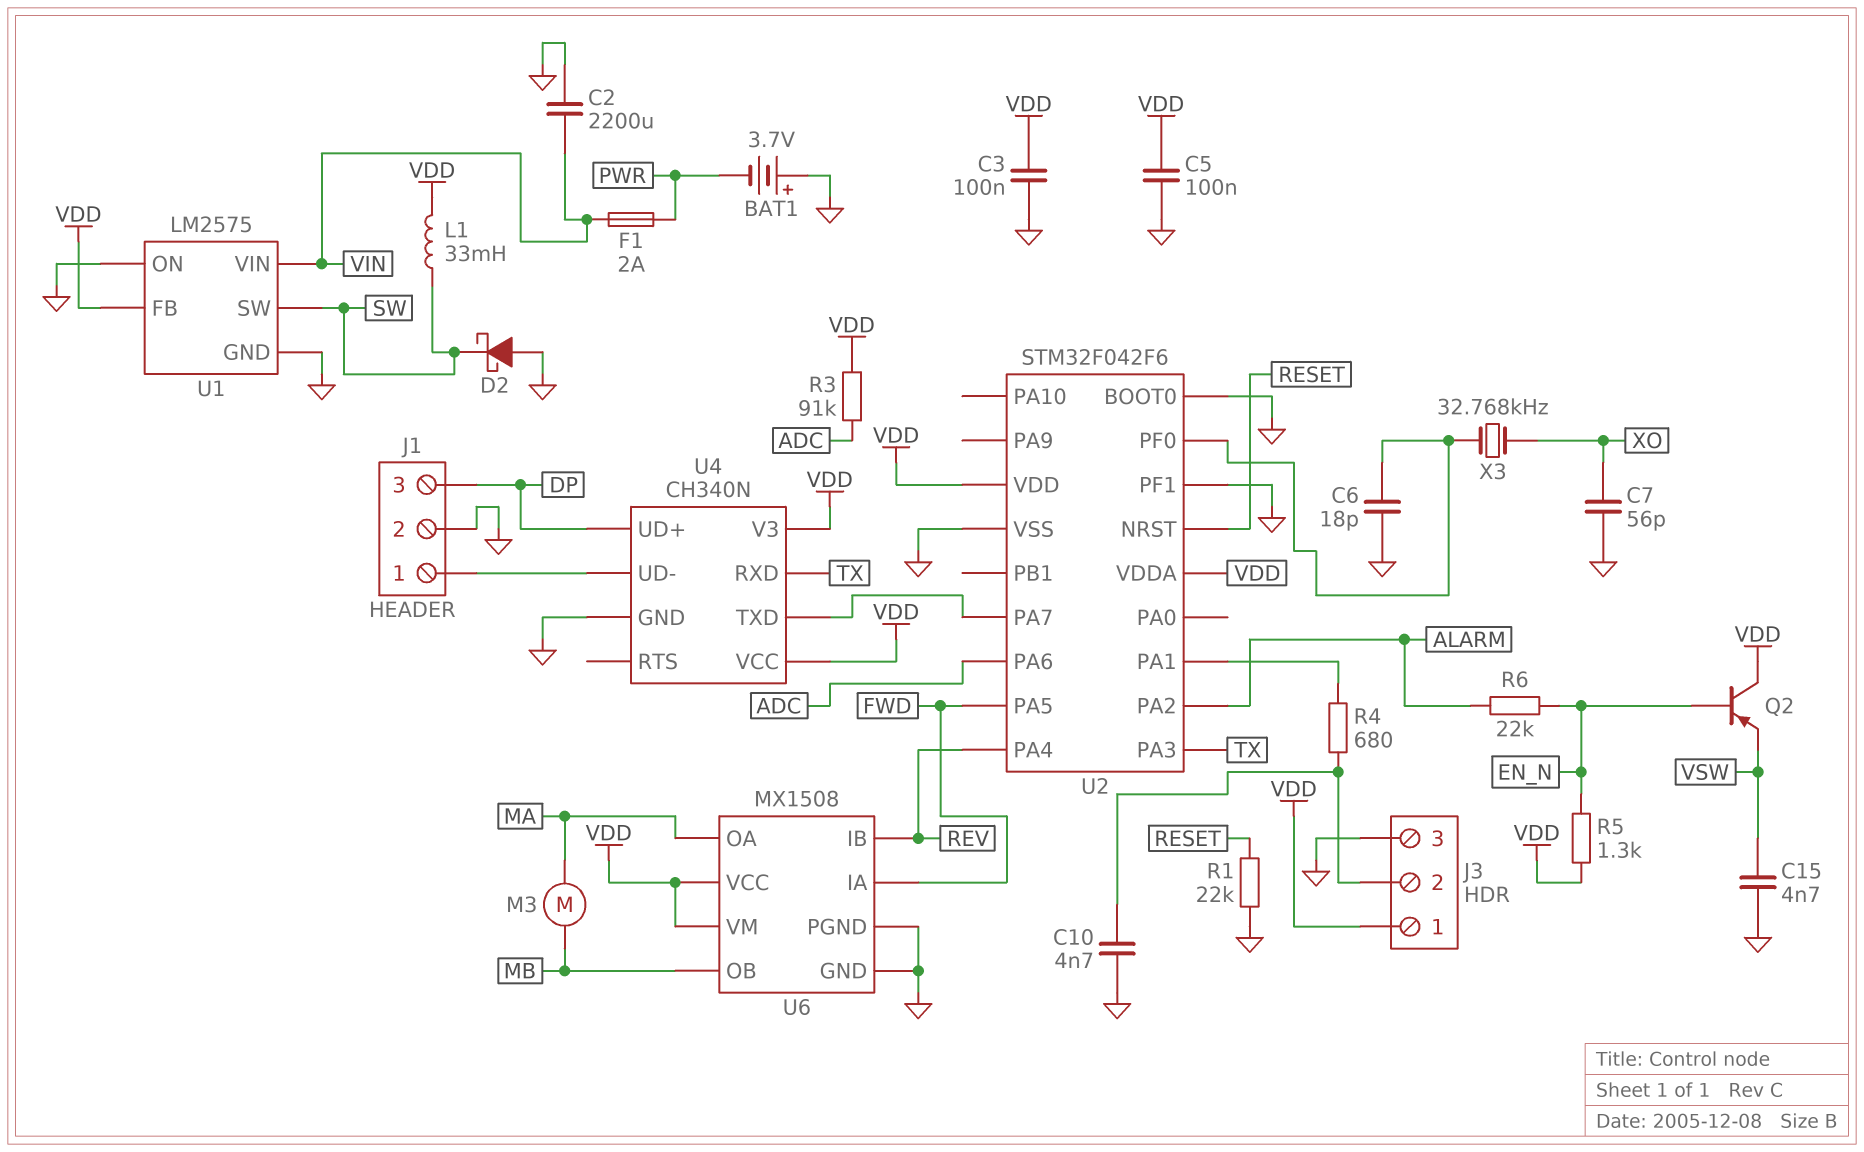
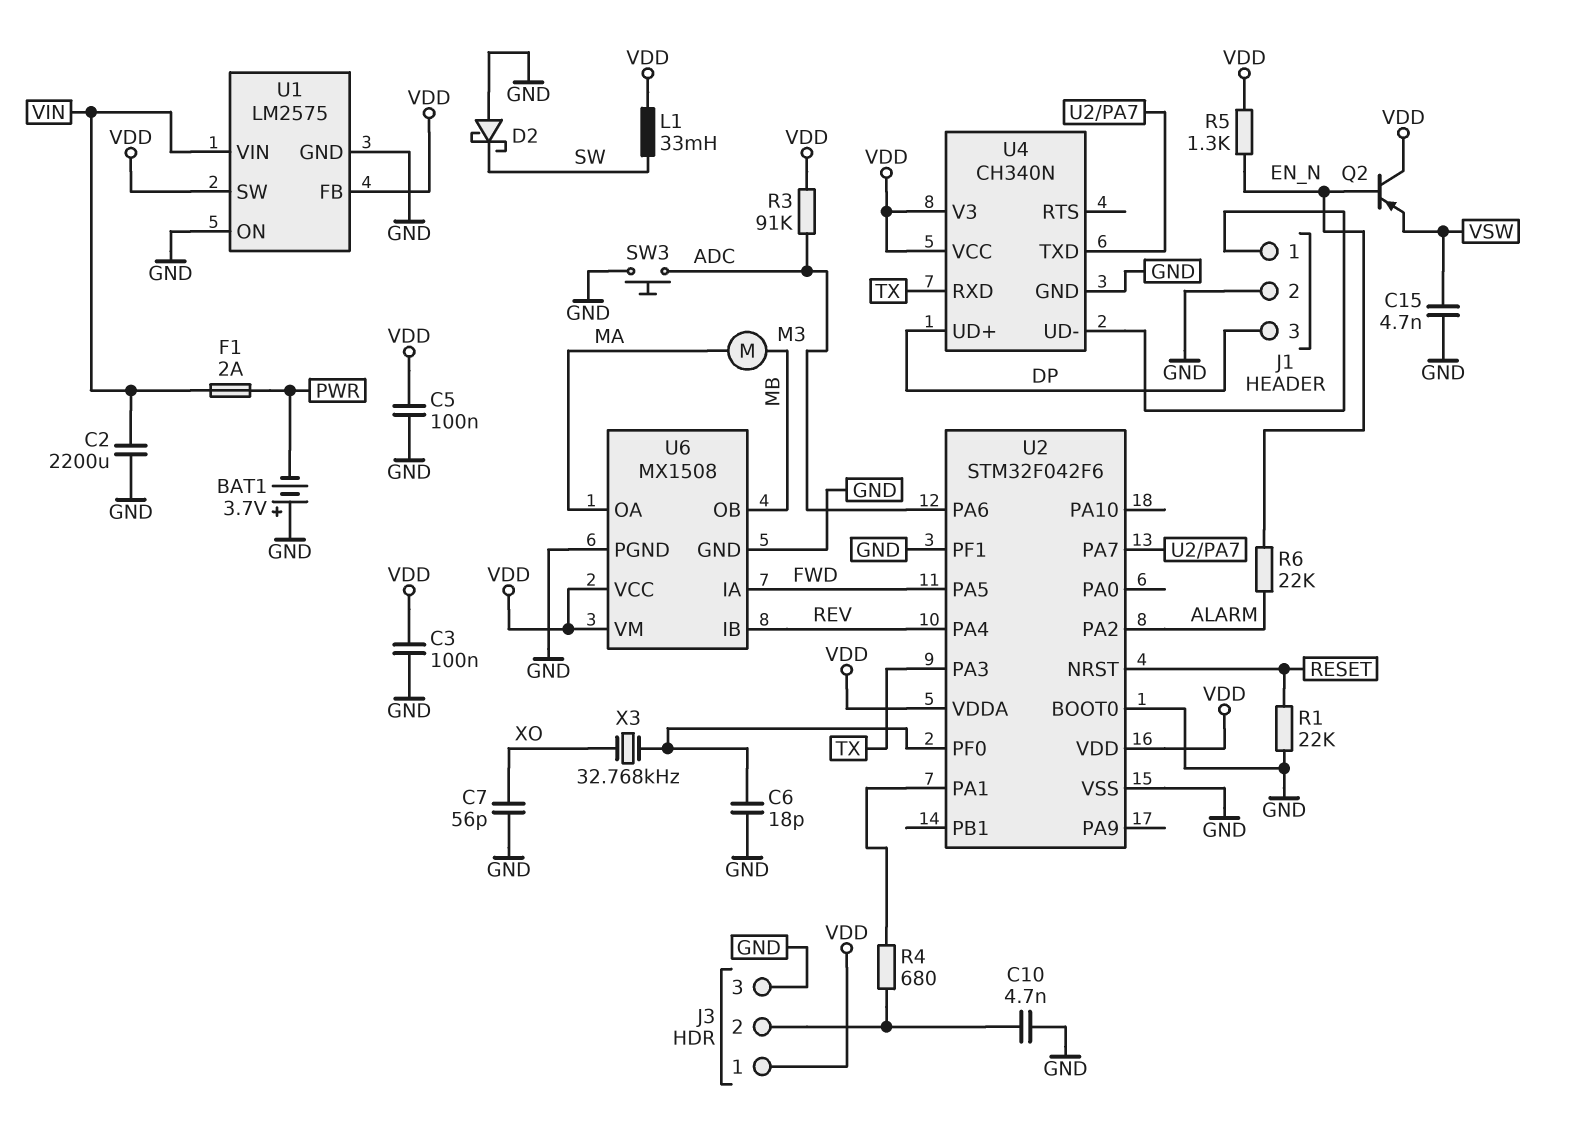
SW3: none -> button (ADC, GND)
U1 pin SW: SW -> VDD

